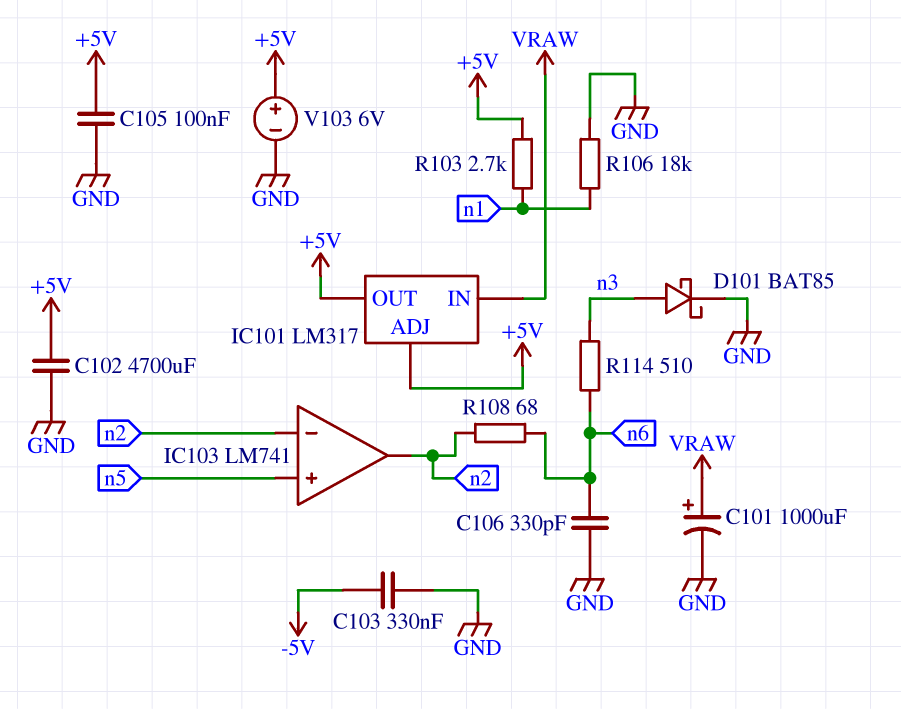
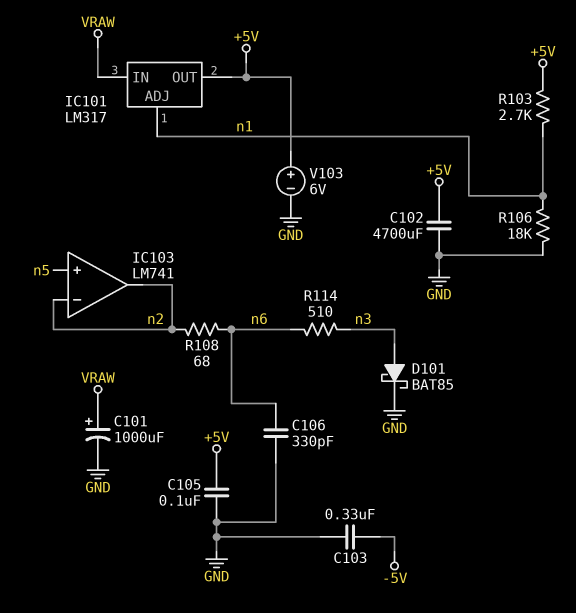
IC101 pin ADJ: +5V -> n1

